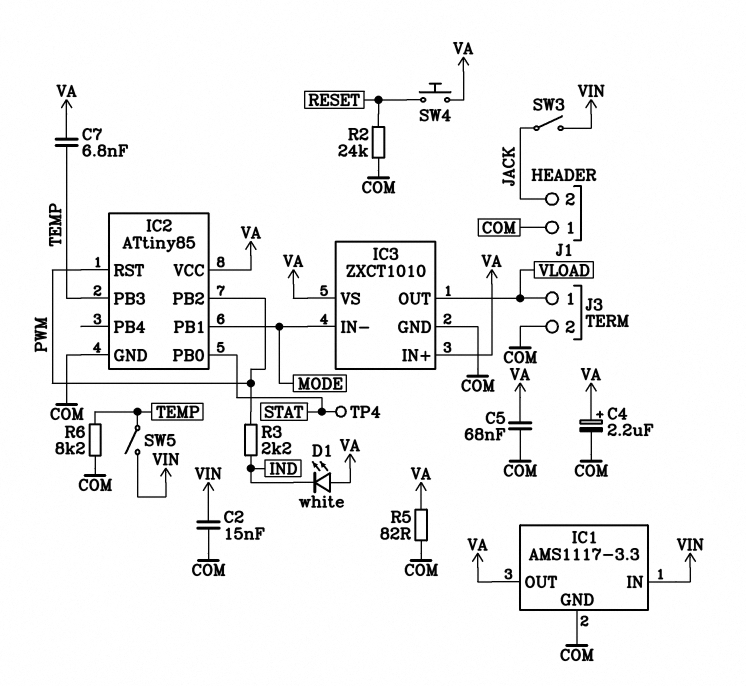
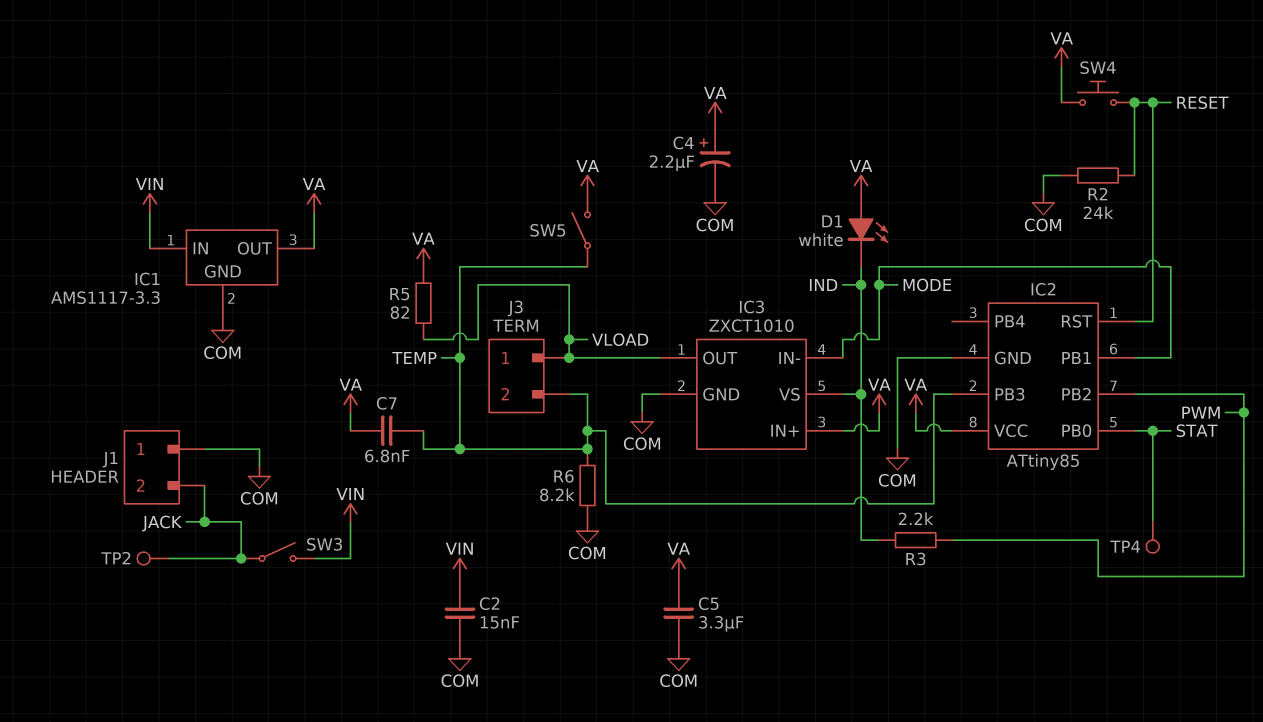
C5: 68nF (COM, VA) -> 3.3uF (COM, VA)
IC2 pin RST: PWM -> RESET
IC3 pin VS: VA -> IND
J3 pin 2: COM -> TEMP
R5: 82 (COM, VA) -> 82 (VA, VLOAD)
SW5: switch (TEMP, VIN) -> switch (TEMP, VA)
TP2: none -> test point (JACK)

